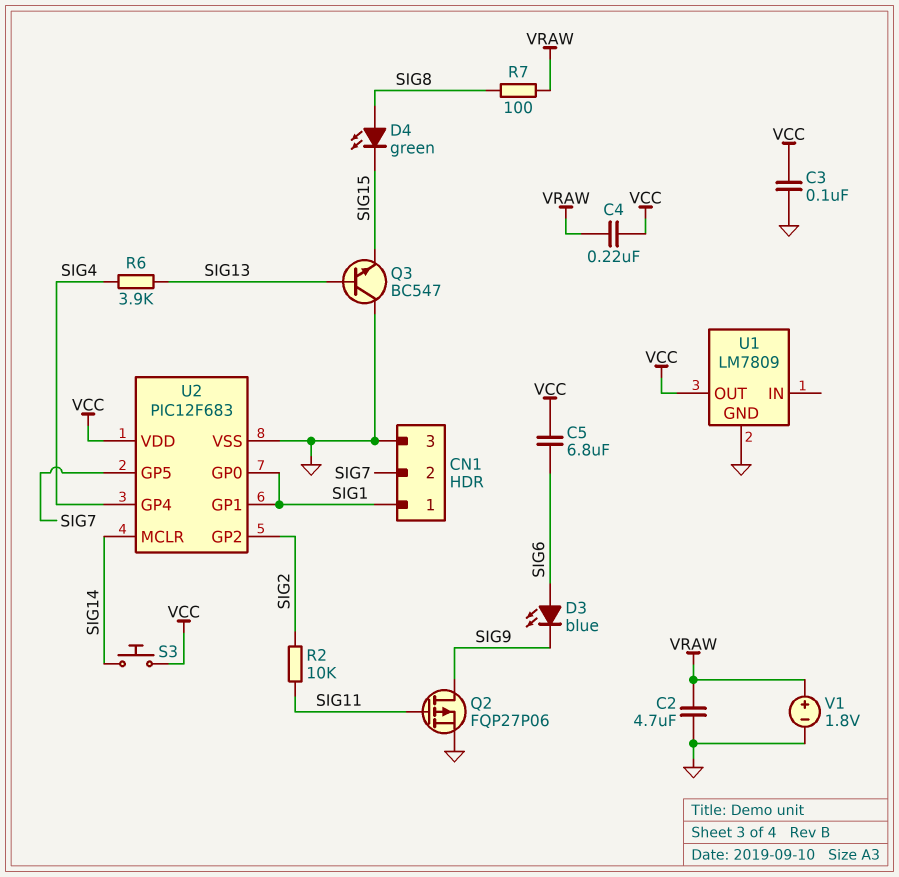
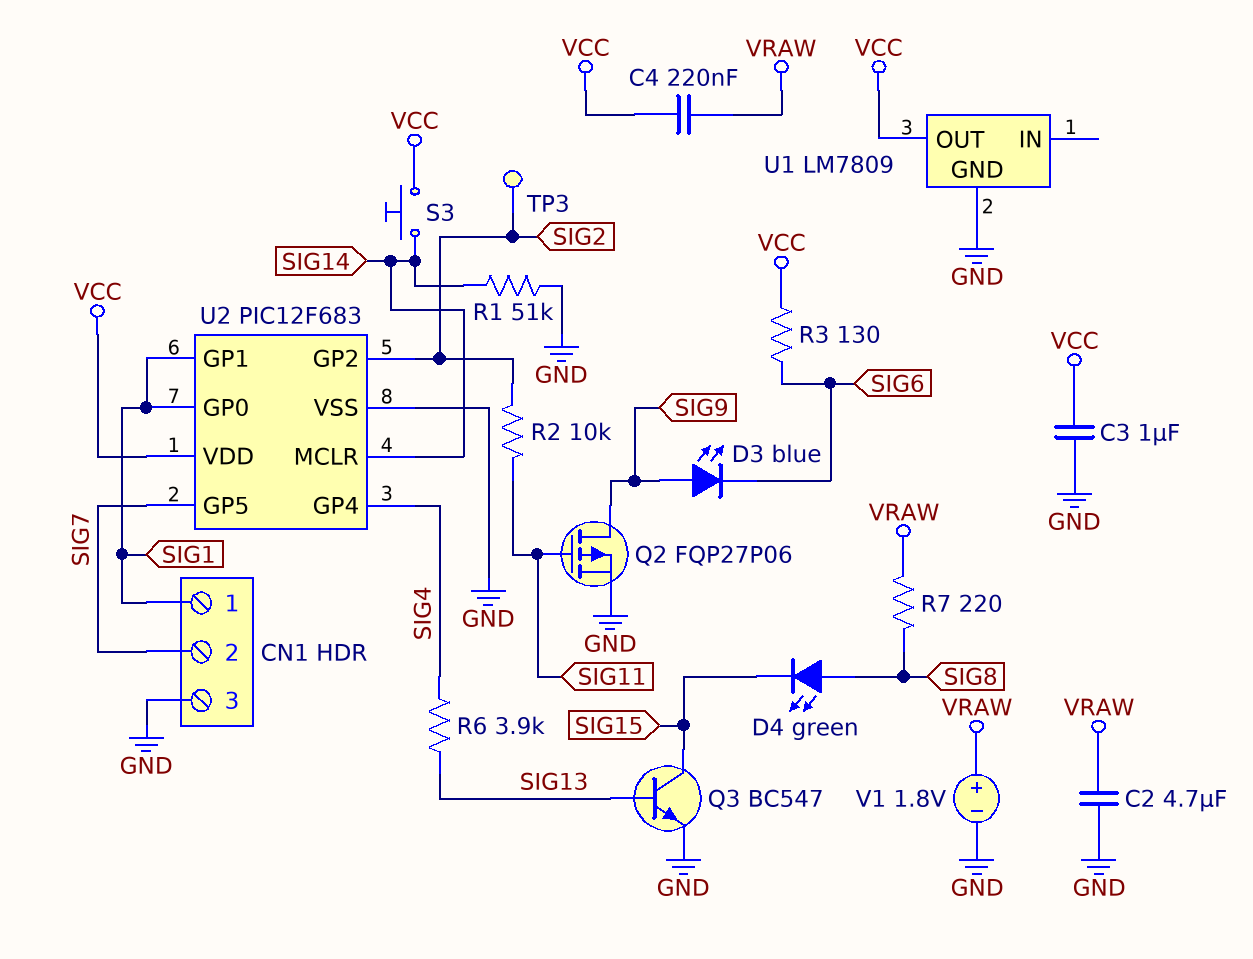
C3: 100nF (GND, VCC) -> 1uF (GND, VCC)
C5: 6.8uF (SIG6, VCC) -> none
D3: LED blue (A SIG6, K SIG9) -> LED blue (A SIG9, K SIG6)
Q3: NPN BC547 (B SIG13, C GND, E SIG15) -> NPN BC547 (B SIG13, C SIG15, E GND)
R1: none -> 51k (GND, SIG14)
R3: none -> 130 (SIG6, VCC)
R7: 100 (SIG8, VRAW) -> 220 (SIG8, VRAW)
TP3: none -> test point (SIG2)

